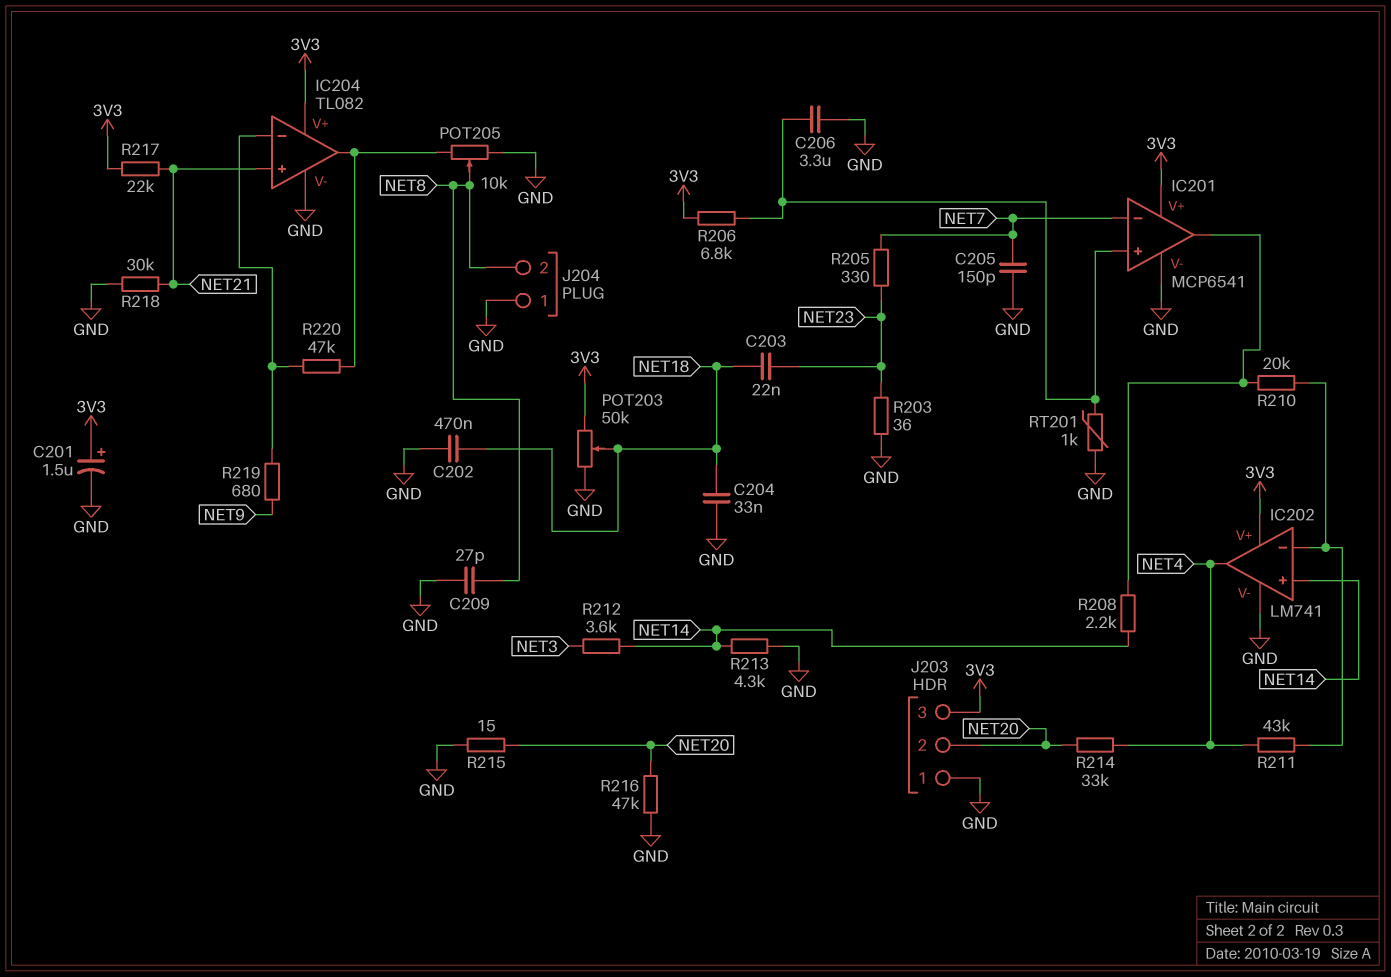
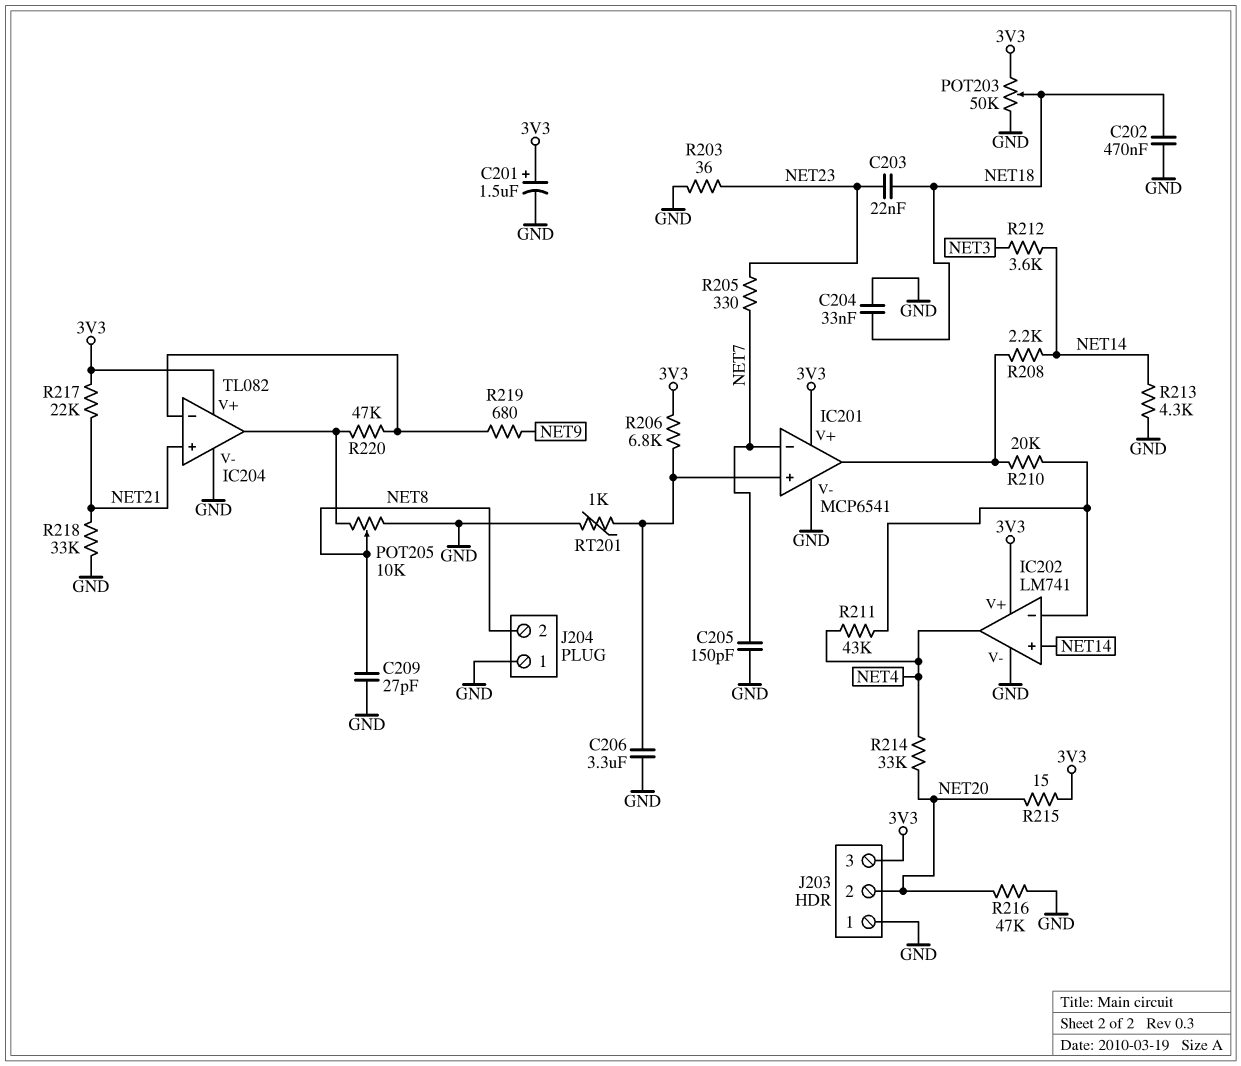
R215: 15 (GND, NET20) -> 15 (3V3, NET20)
R218: 30k (GND, NET21) -> 33k (GND, NET21)

